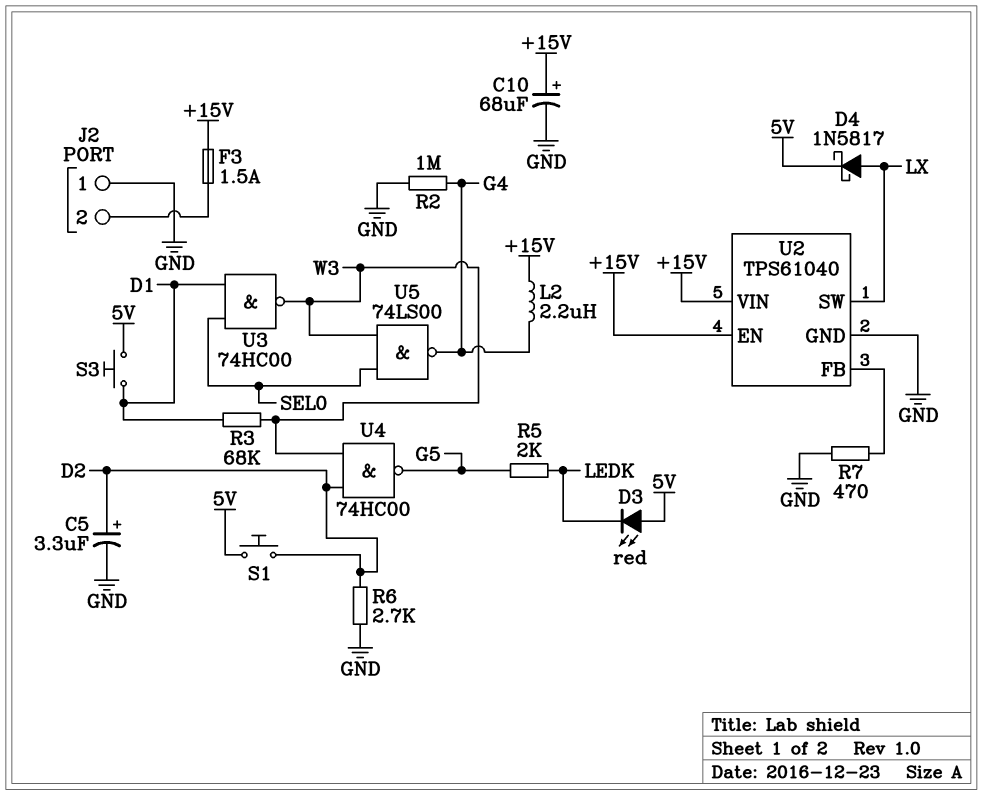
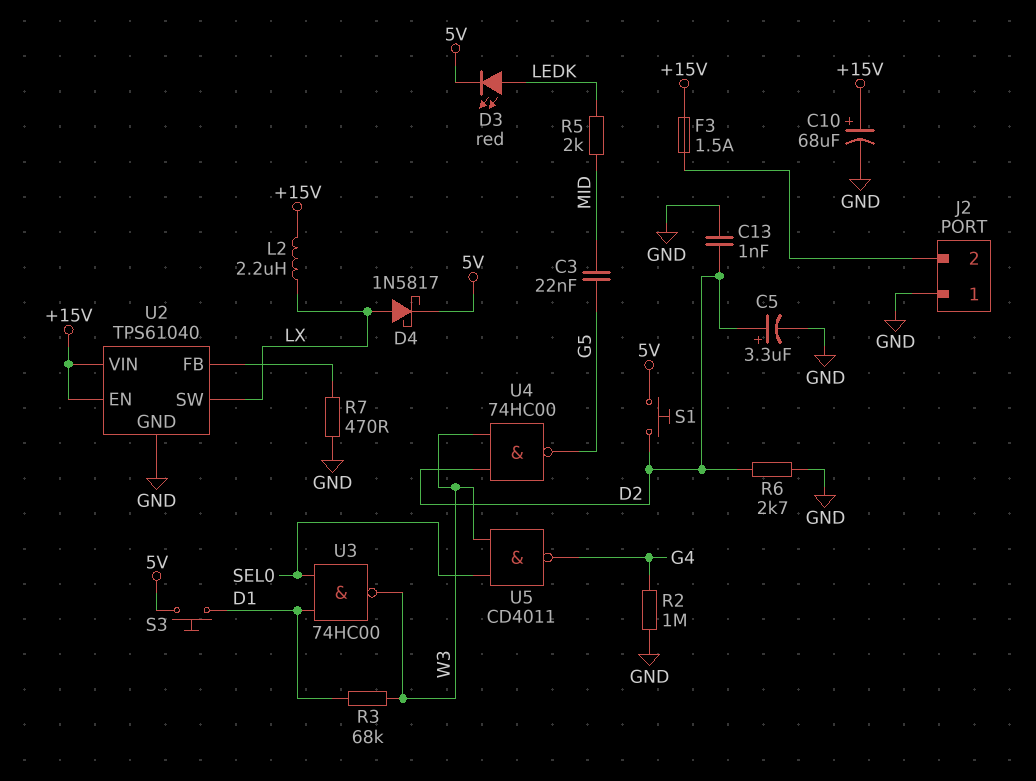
C3: none -> 22nF (G5, MID)
C13: none -> 1nF (D2, GND)
D3: LED red (A 5V, K LEDK) -> LED red (A LEDK, K 5V)
L2: 2.2uH (+15V, G4) -> 2.2uH (+15V, LX)
R5: 2k (G5, LEDK) -> 2k (LEDK, MID)
U5: NAND 74LS00 (in SEL0, in W3, out G4) -> NAND CD4011 (in SEL0, in W3, out G4)

